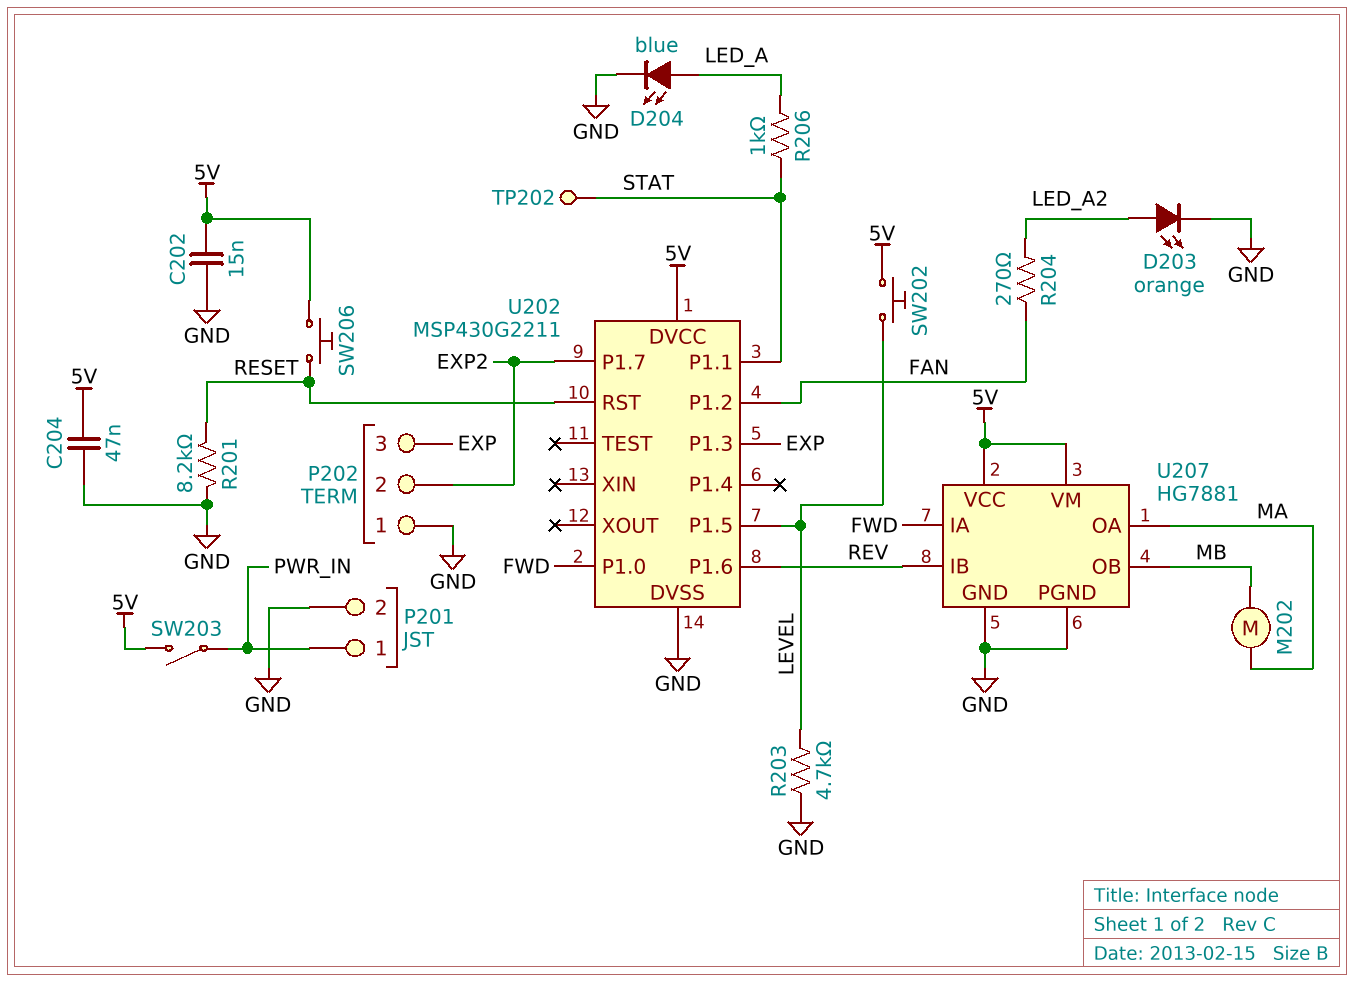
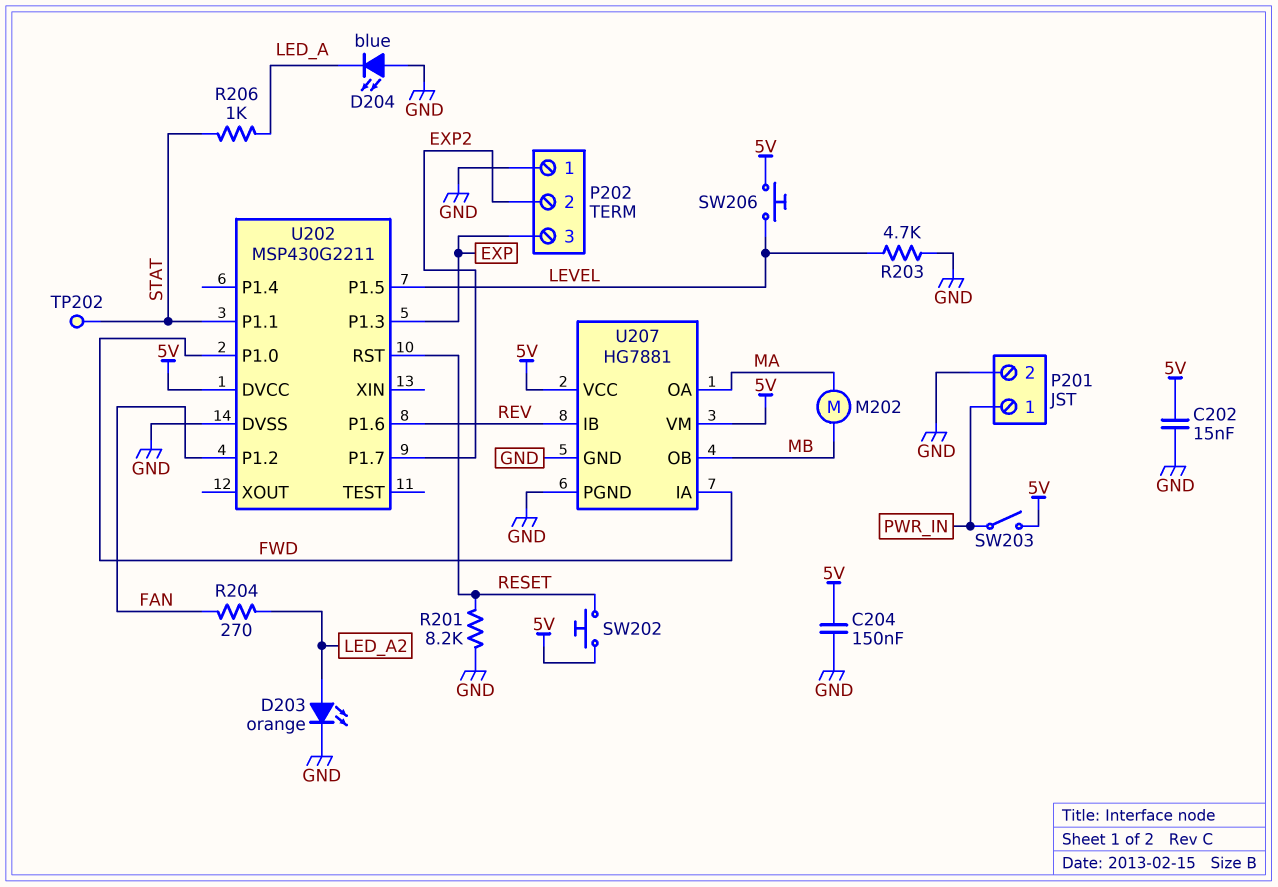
C204: 47nF (5V, GND) -> 150nF (5V, GND)
D204: LED blue (A LED_A, K GND) -> LED blue (A GND, K LED_A)
SW202: button (5V, LEVEL) -> button (5V, RESET)
SW206: button (5V, RESET) -> button (5V, LEVEL)

